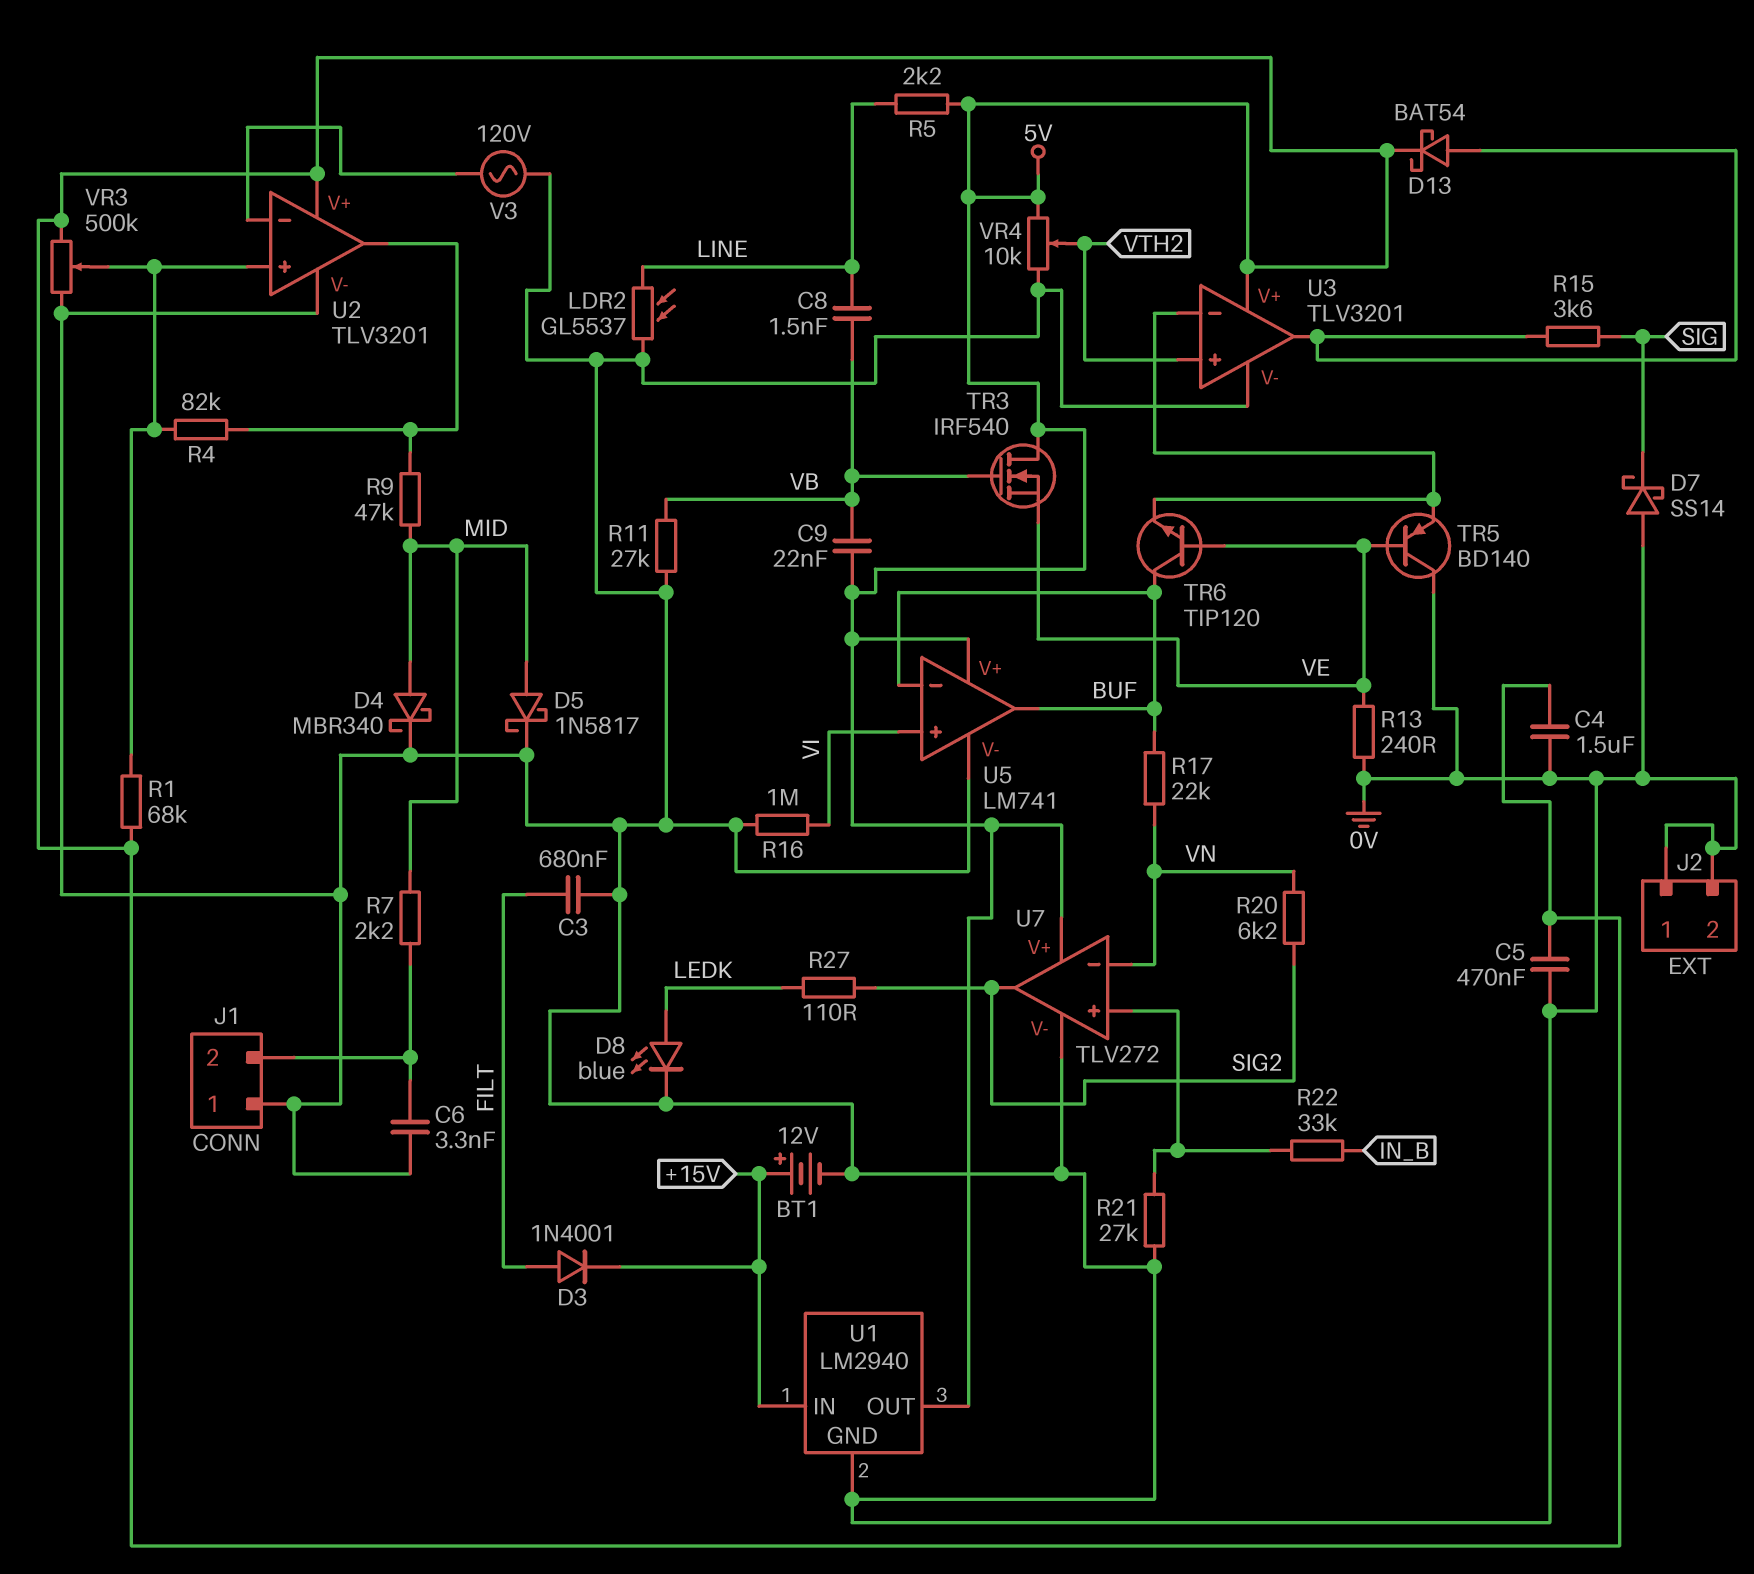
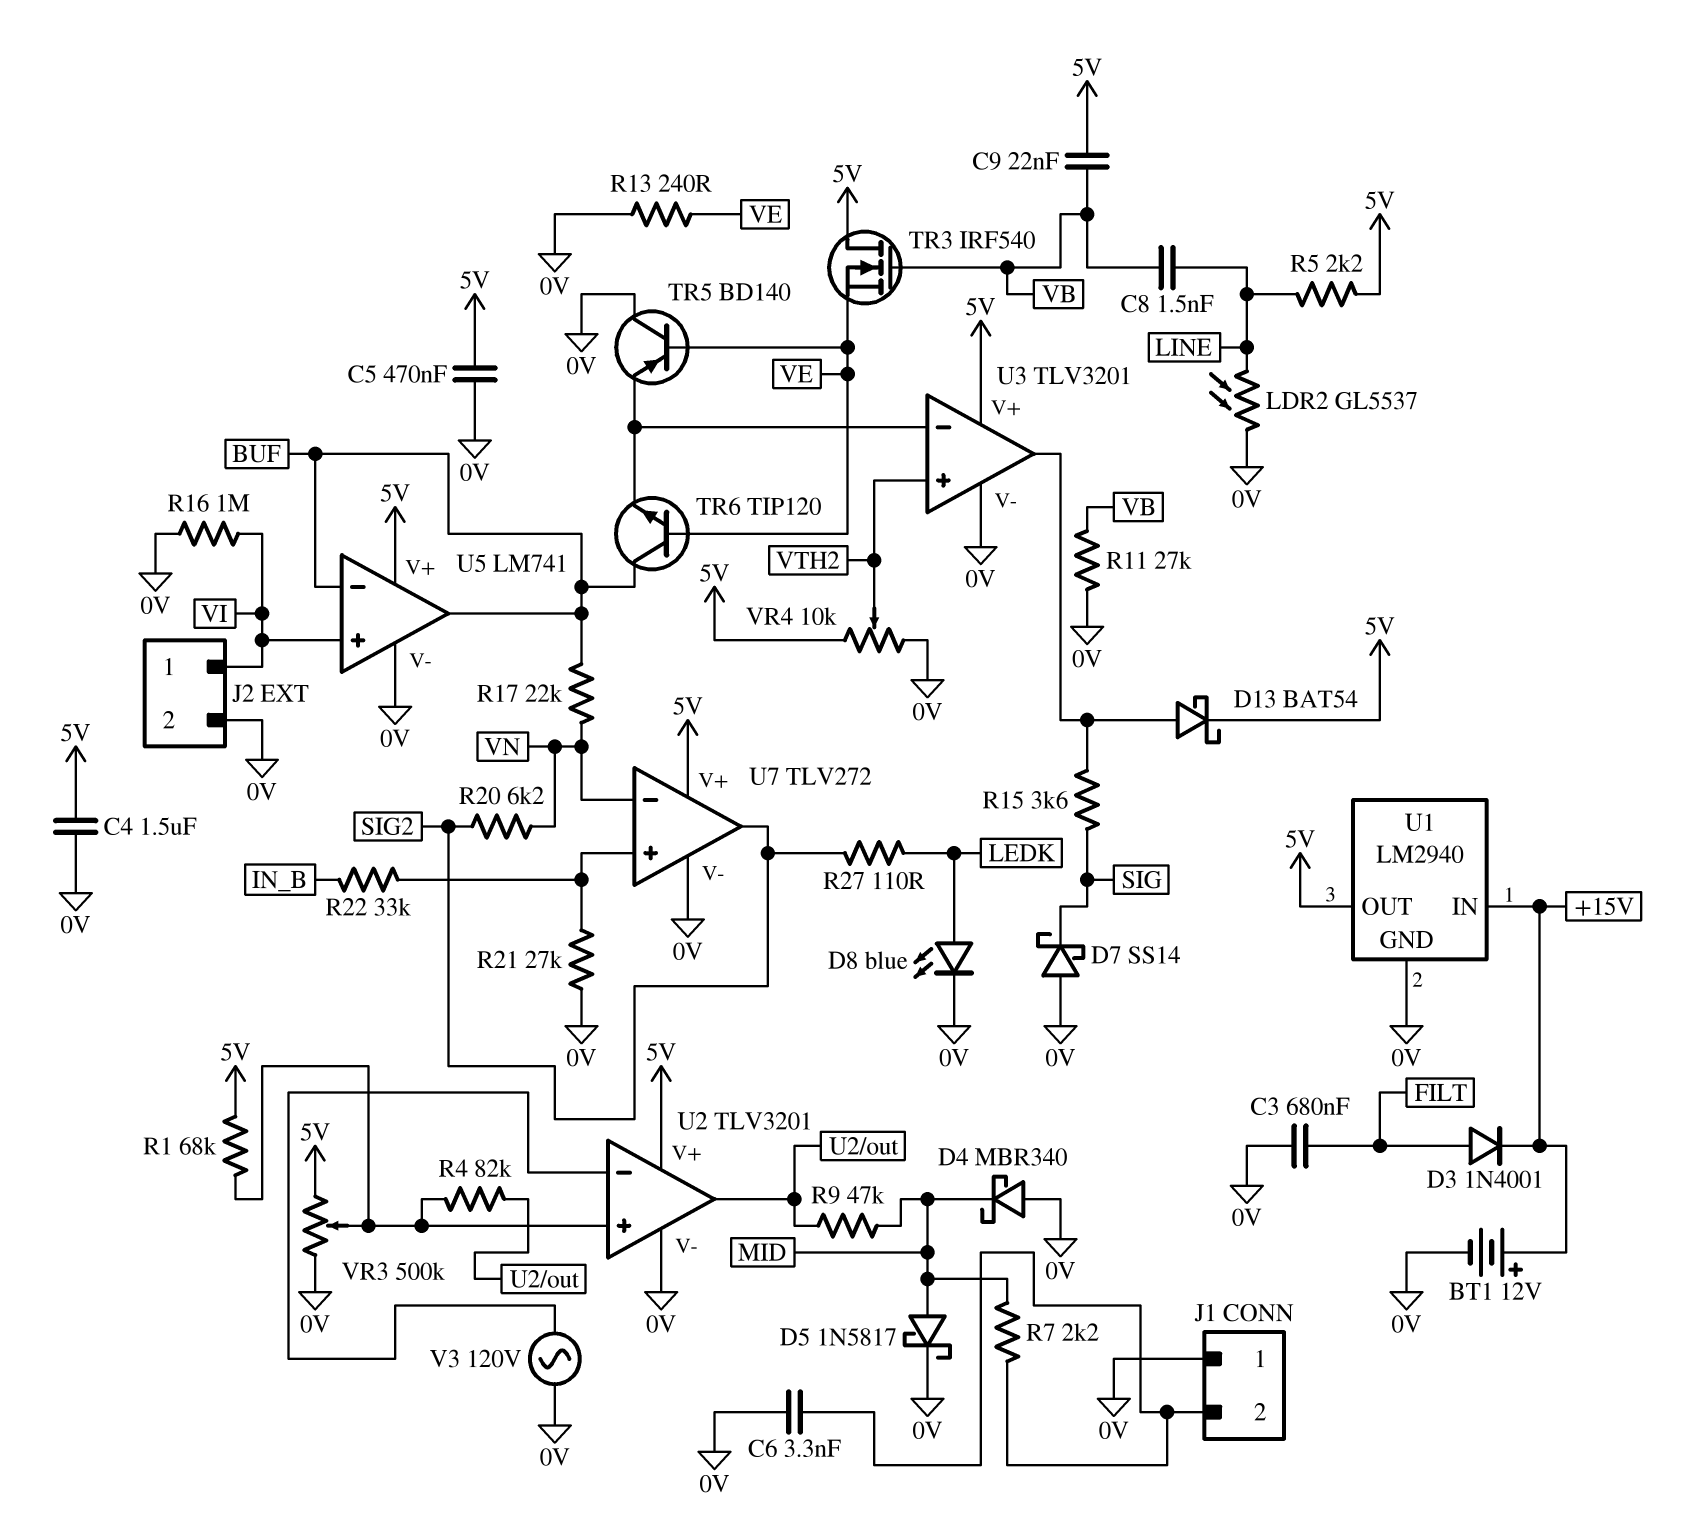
D4: schottky MBR340 (A MID, K 0V) -> schottky MBR340 (A 0V, K MID)
J2 pin 1: 0V -> VI

